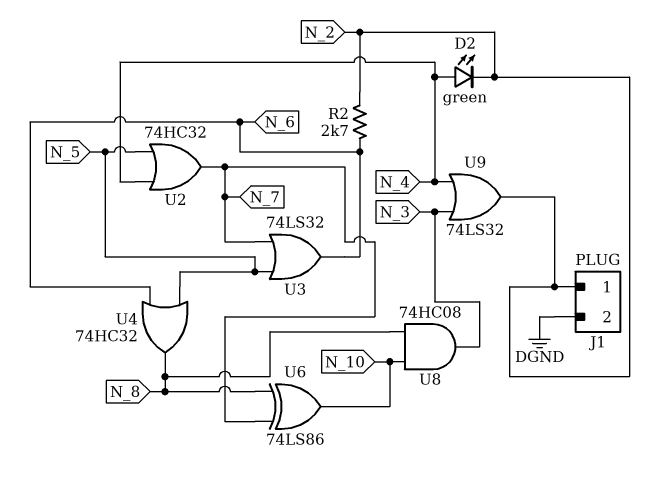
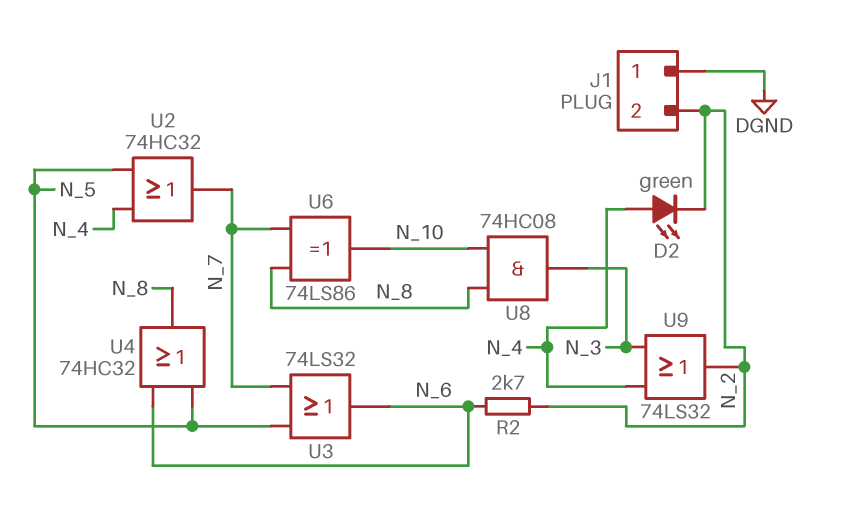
J1 pin 1: N_2 -> DGND
J1 pin 2: DGND -> N_2

